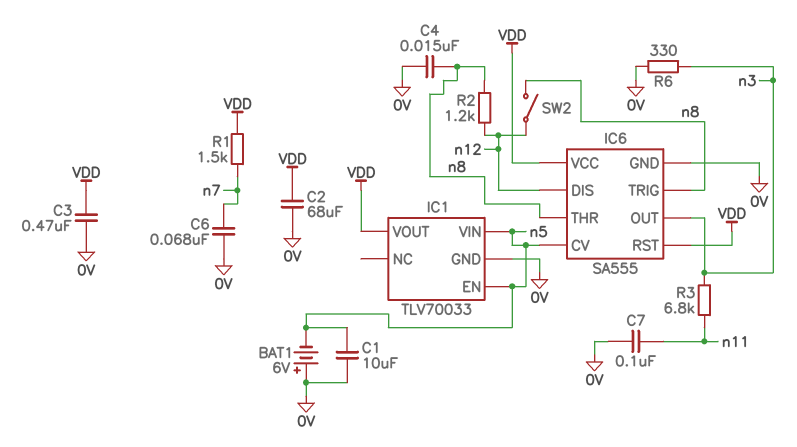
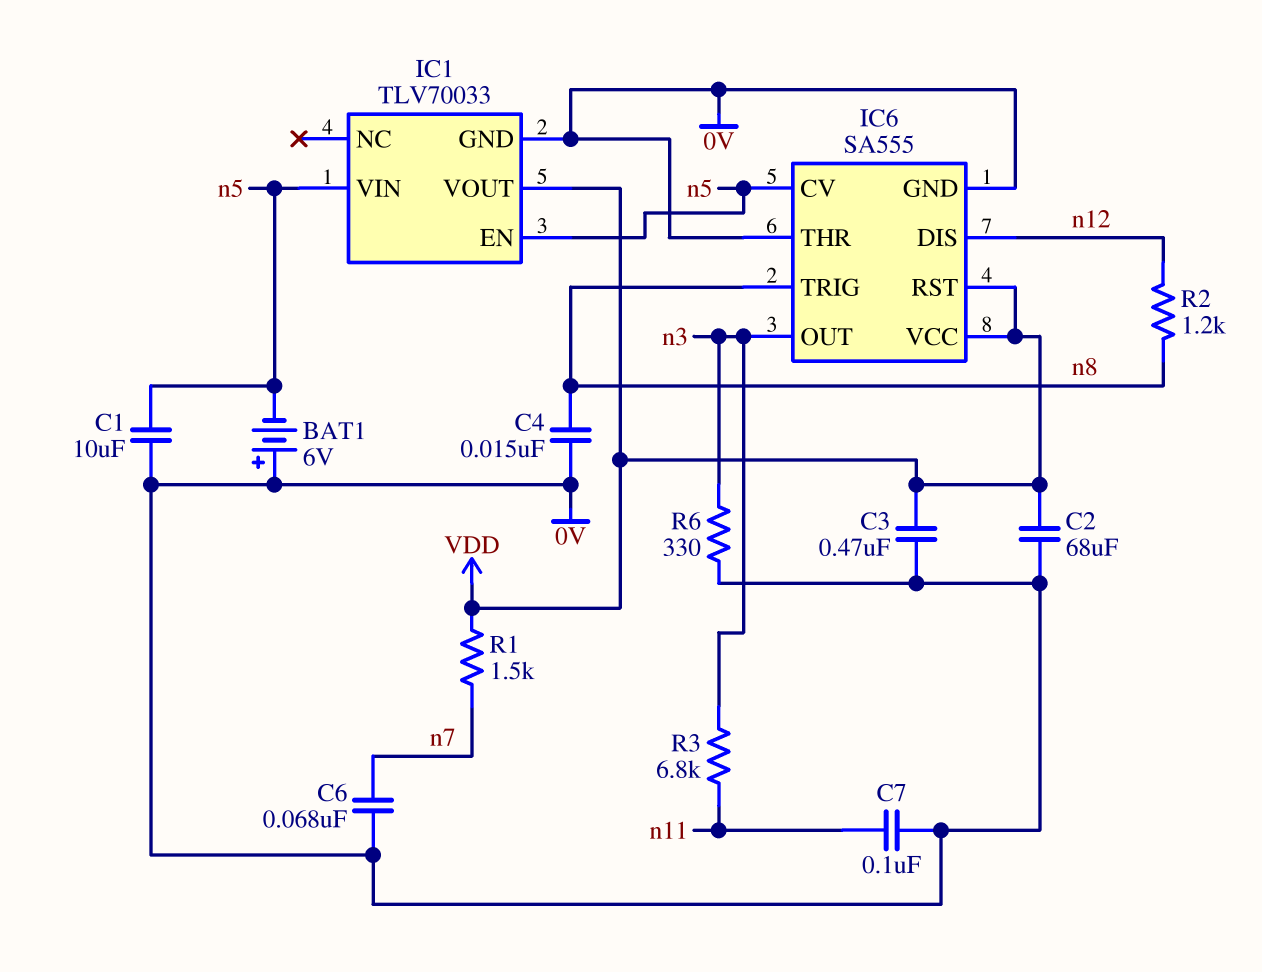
IC6 pin THR: n8 -> 0V
SW2: switch (n8, n12) -> none

